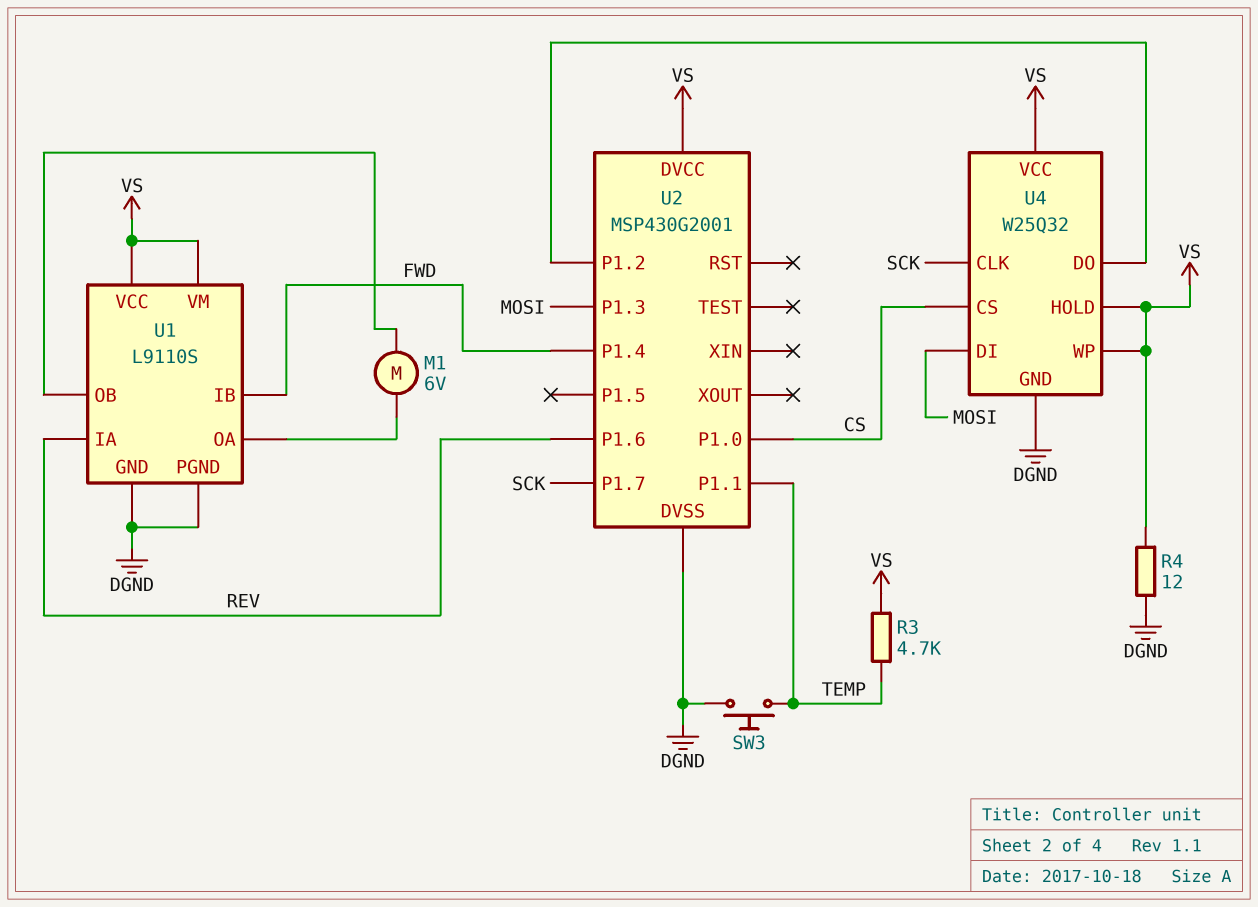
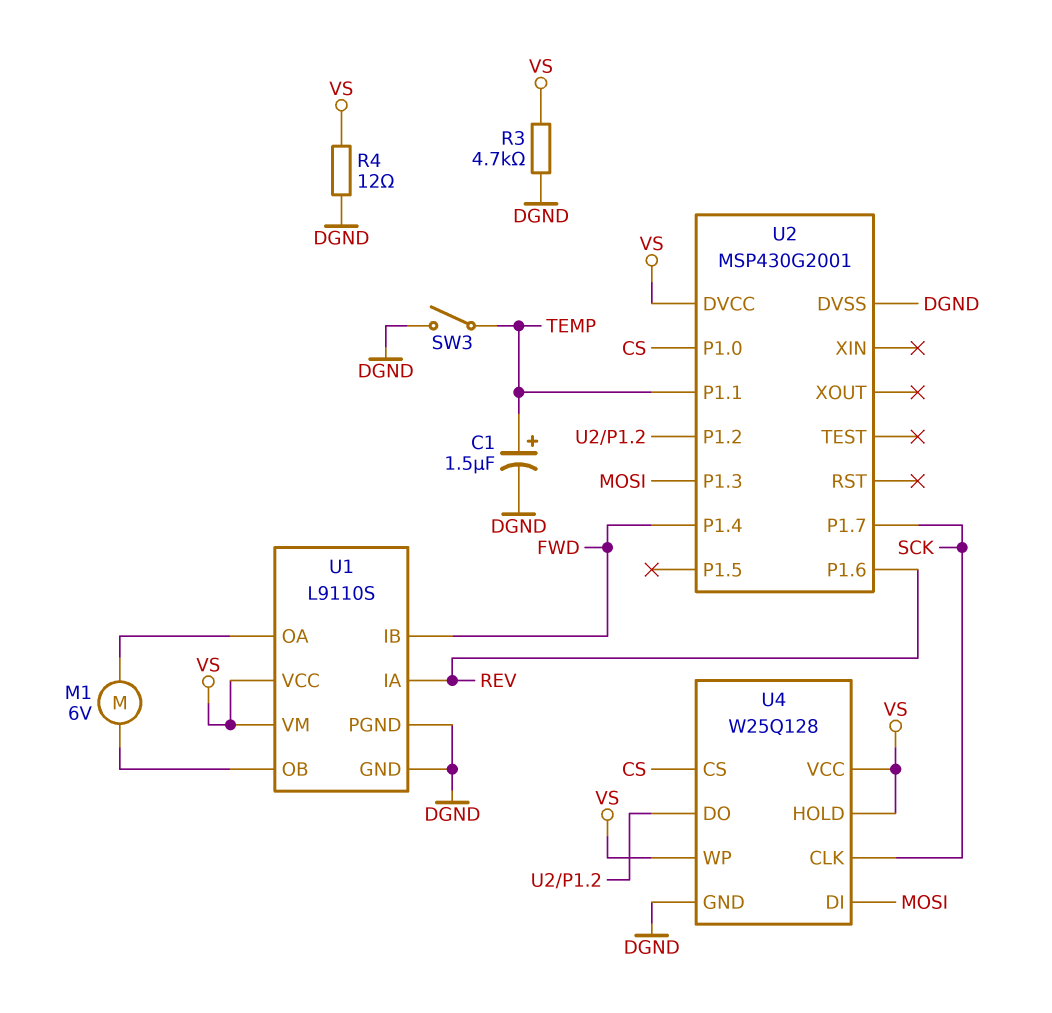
C1: none -> 1.5uF (plus TEMP, minus DGND)
R3: 4.7k (TEMP, VS) -> 4.7k (DGND, VS)
SW3: button (DGND, TEMP) -> switch (DGND, TEMP)
U4: W25Q32 -> W25Q128

